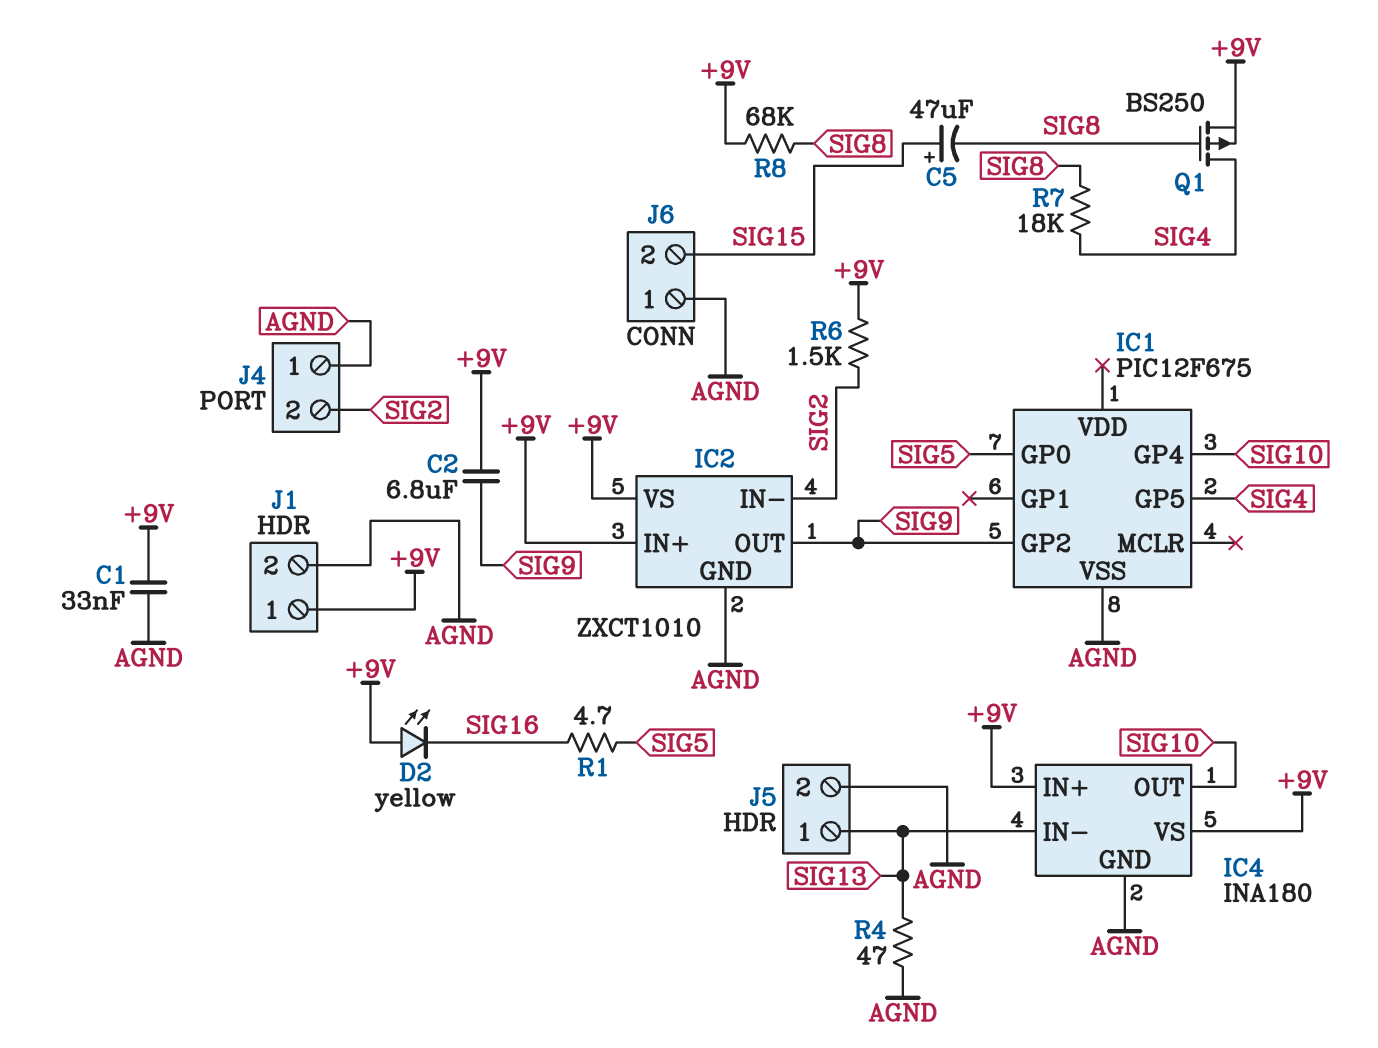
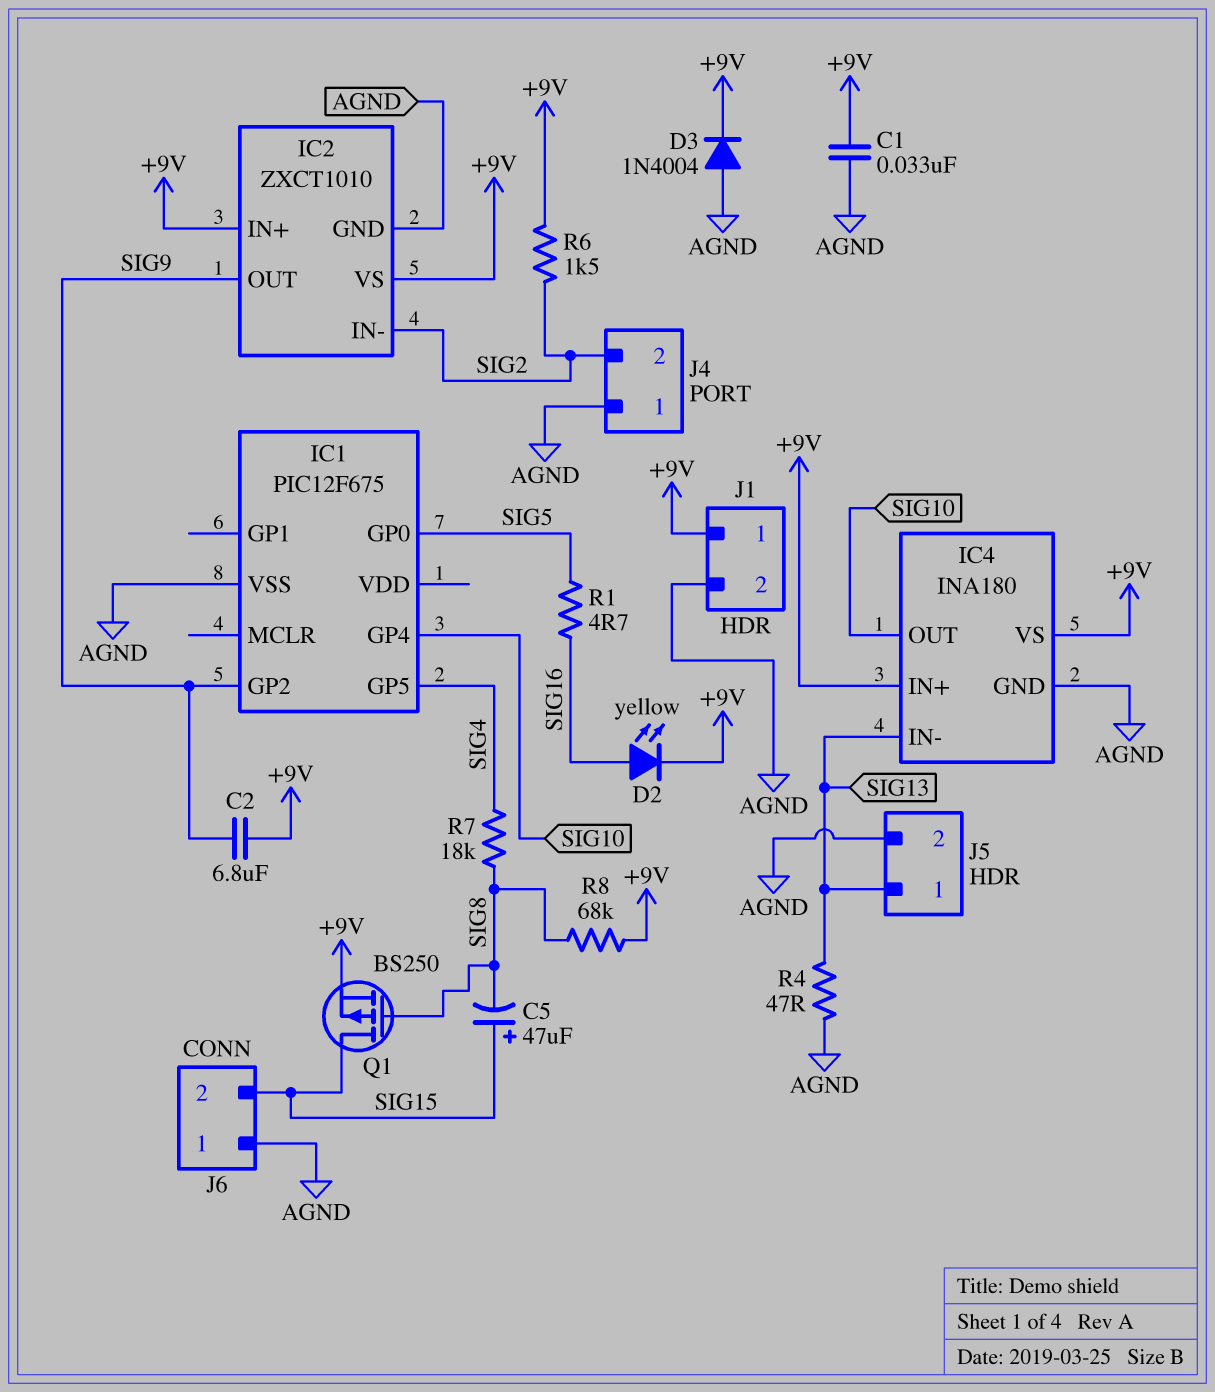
D2: LED yellow (A +9V, K SIG16) -> LED yellow (A SIG16, K +9V)
D3: none -> diode 1N4004 (A AGND, K +9V)
Q1: PMOS BS250 (G SIG8, D SIG4, S +9V) -> PMOS BS250 (G SIG8, D SIG15, S +9V)

